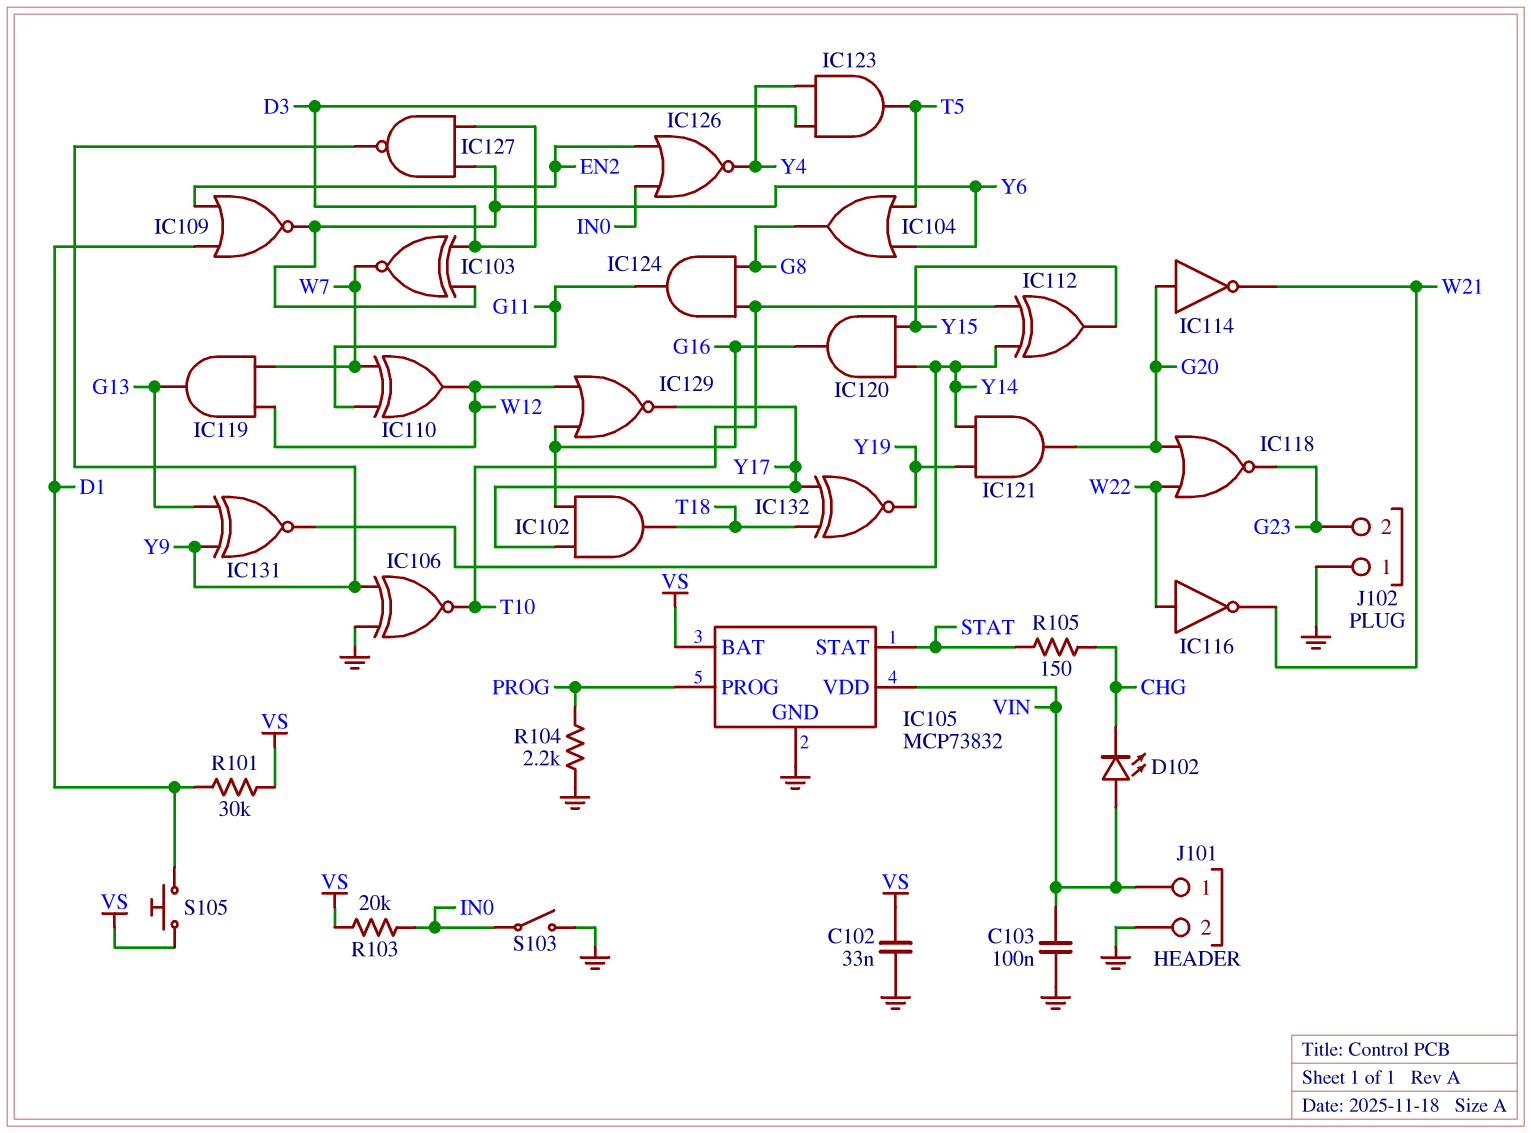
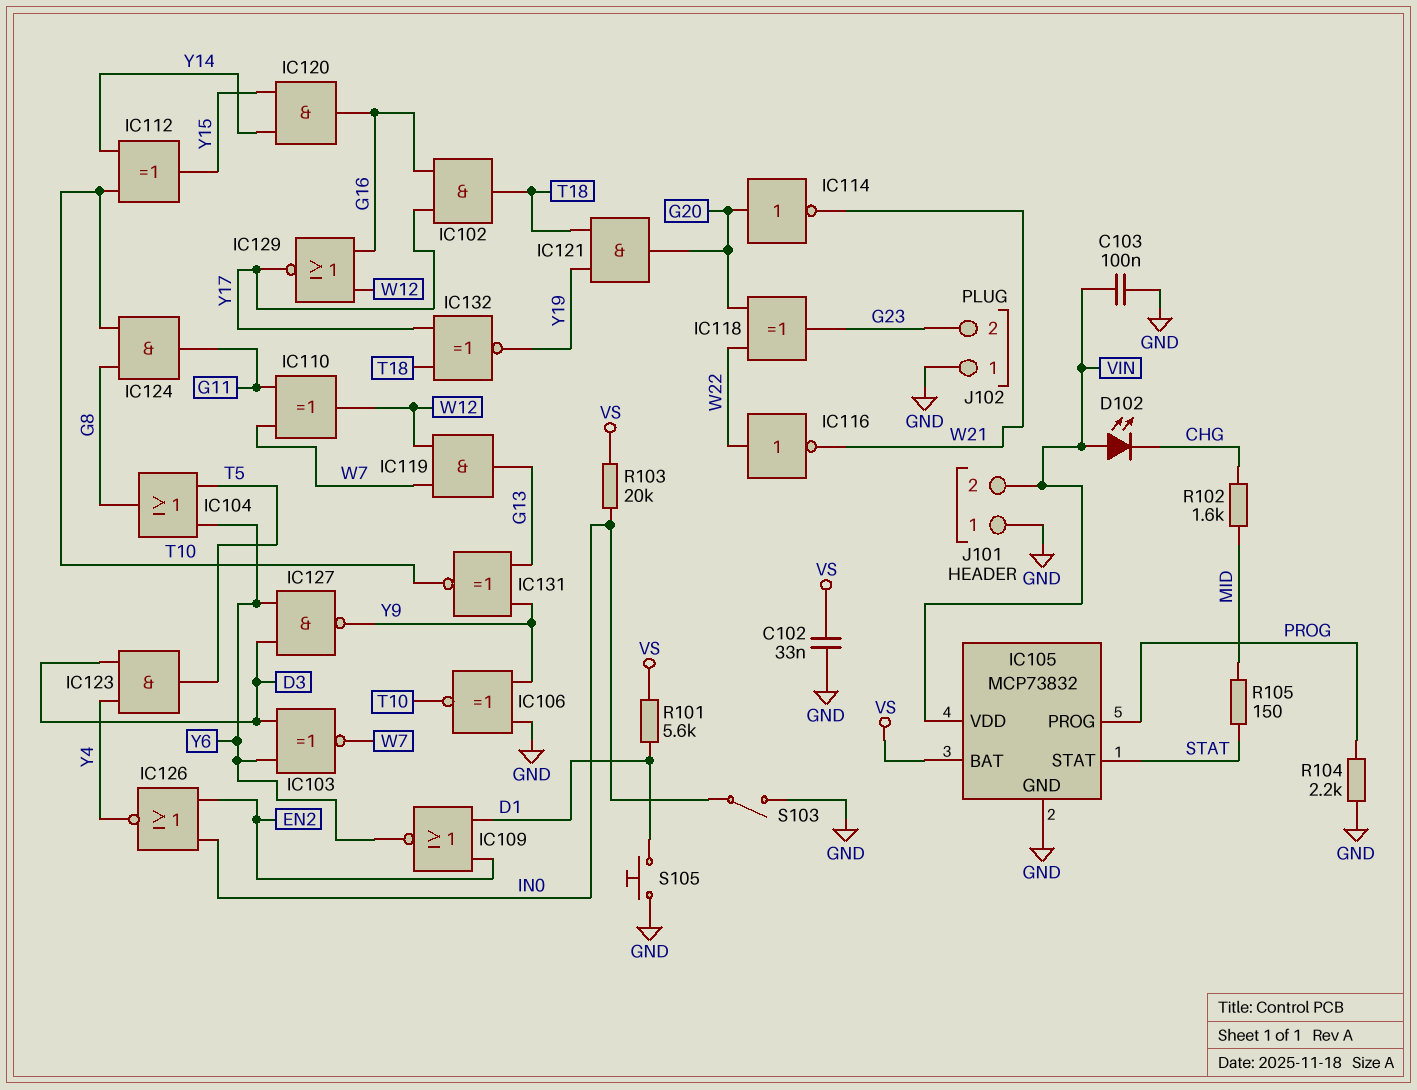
IC118: NOR (in G20, in W22, out G23) -> XOR (in G20, in W22, out G23)
IC121: AND (in Y14, in Y19, out G20) -> AND (in T18, in Y19, out G20)
IC131: XNOR (in G13, in Y9, out Y14) -> XNOR (in G13, in Y9, out T10)
J101 pin 1: VIN -> GND
J101 pin 2: GND -> VIN
R101: 30k (D1, VS) -> 5.6k (D1, VS)
R102: none -> 1.6k (CHG, MID)
R105: 150 (CHG, STAT) -> 150 (MID, STAT)
S105: button (D1, VS) -> button (D1, GND)

